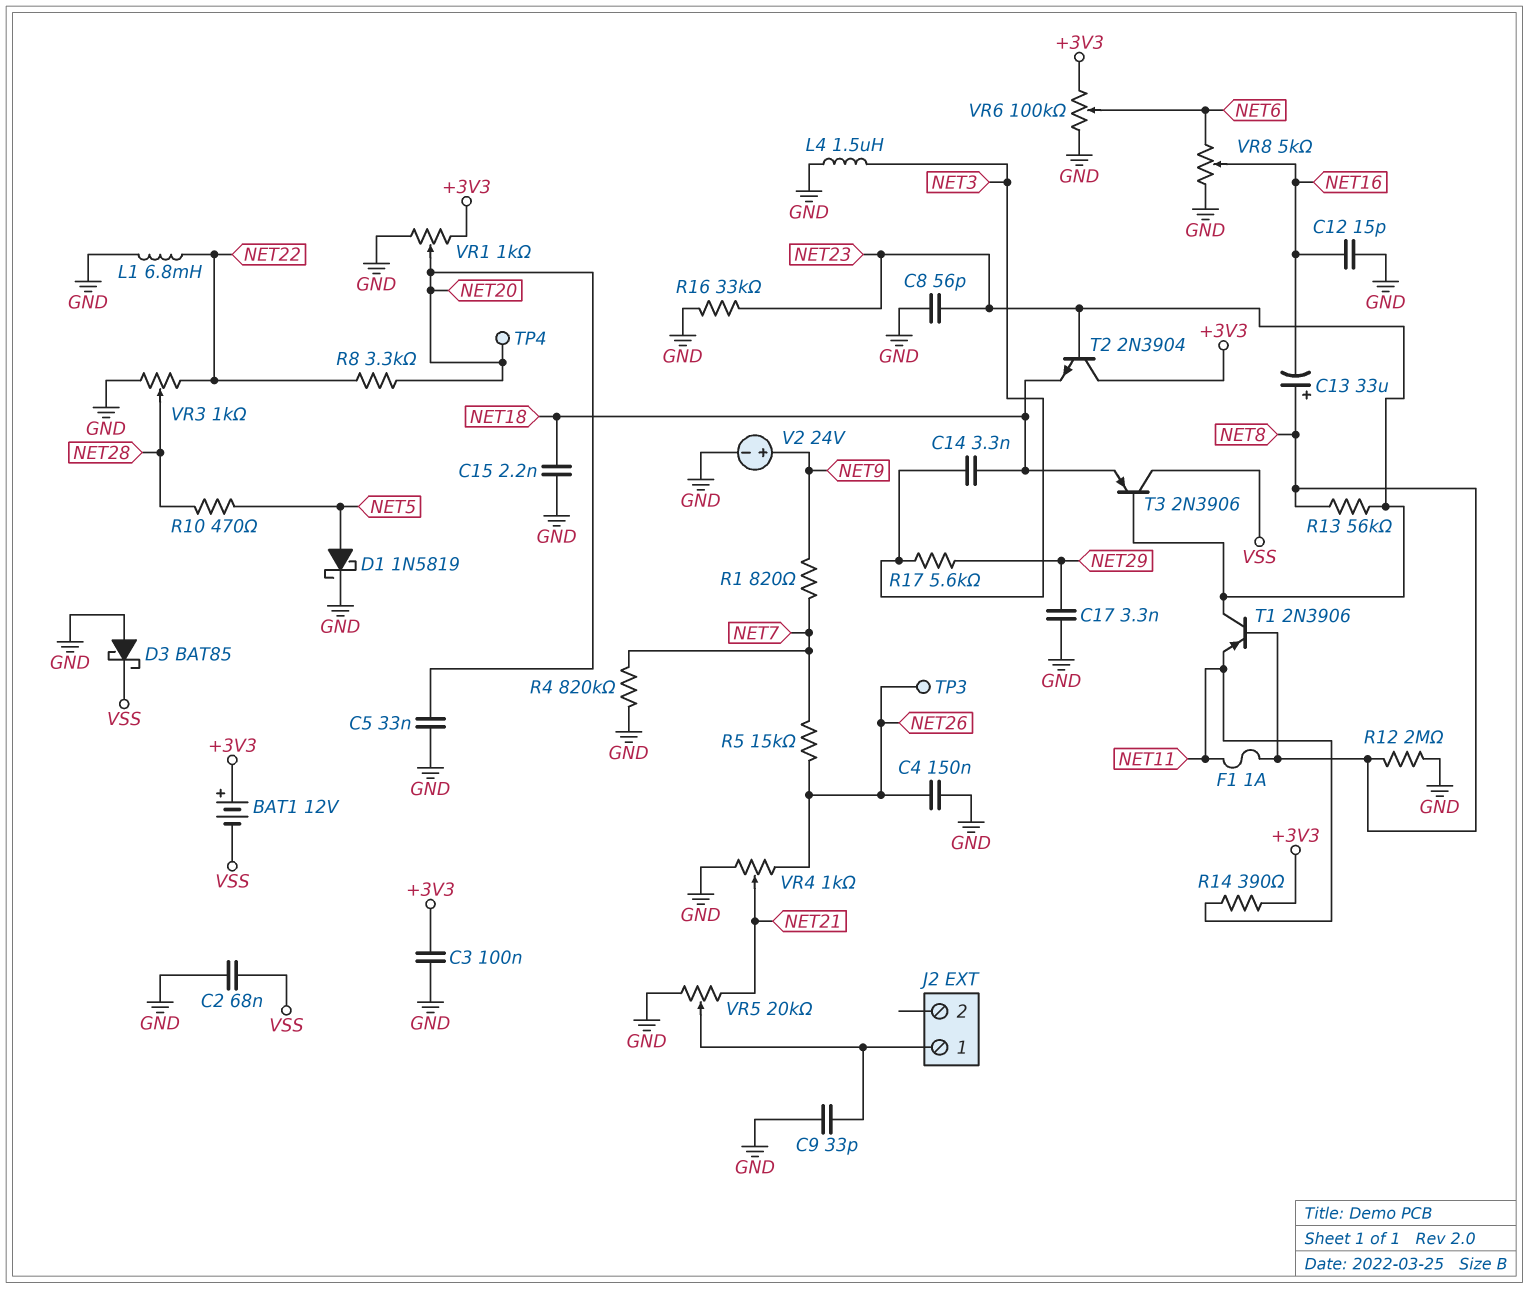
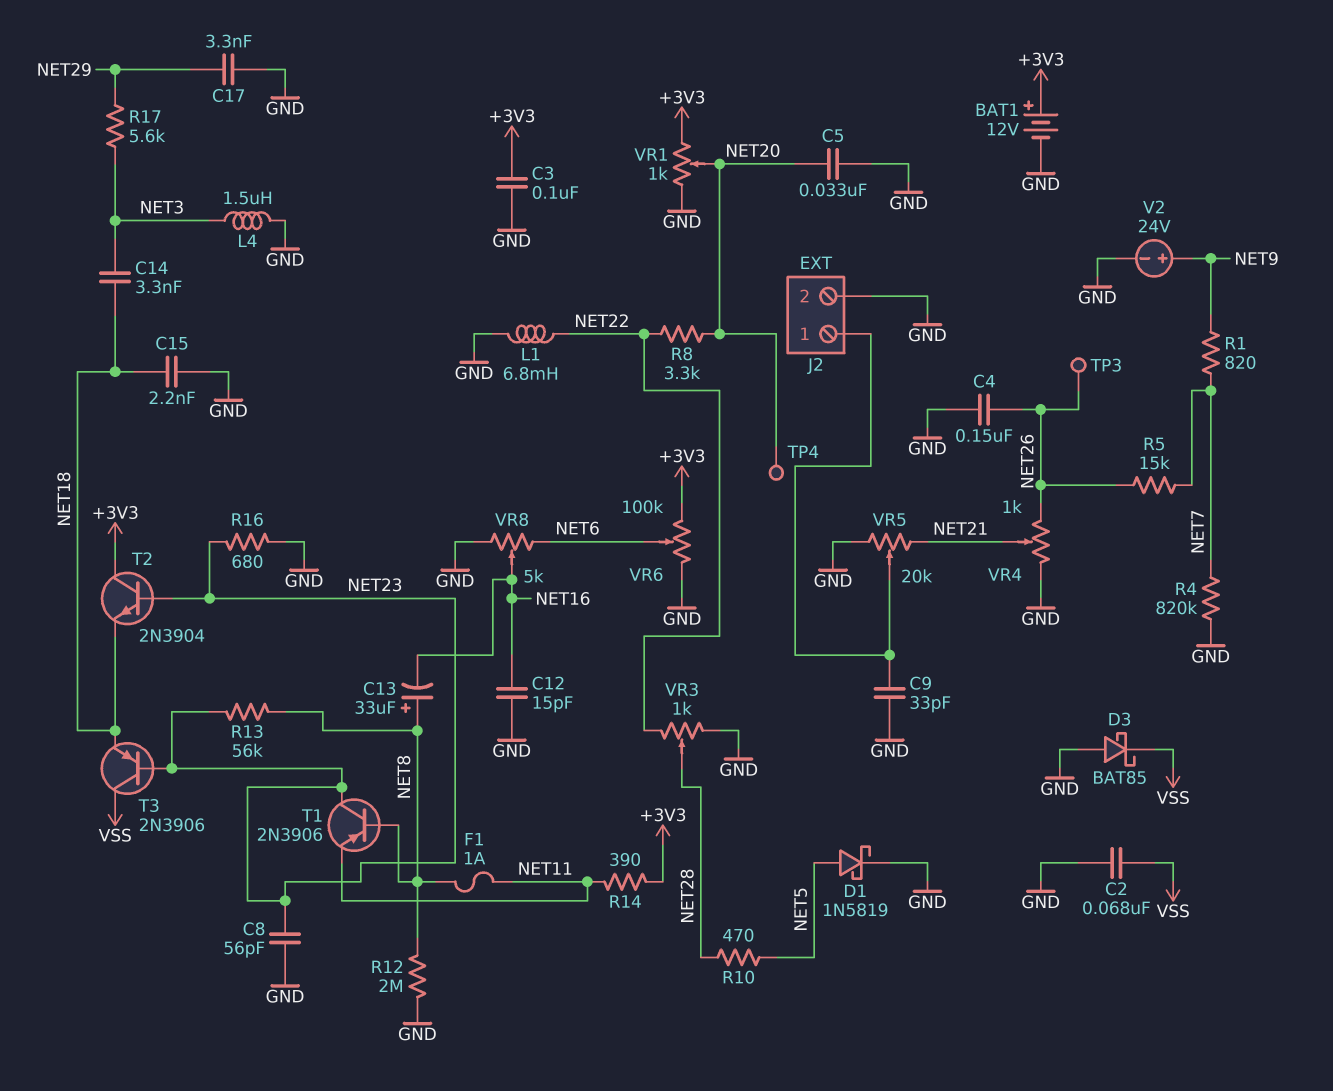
BAT1: 12V (plus +3V3, minus VSS) -> 12V (plus +3V3, minus GND)
J2 pin 2: none -> GND
R16: 33k (GND, NET23) -> 680 (GND, NET23)

